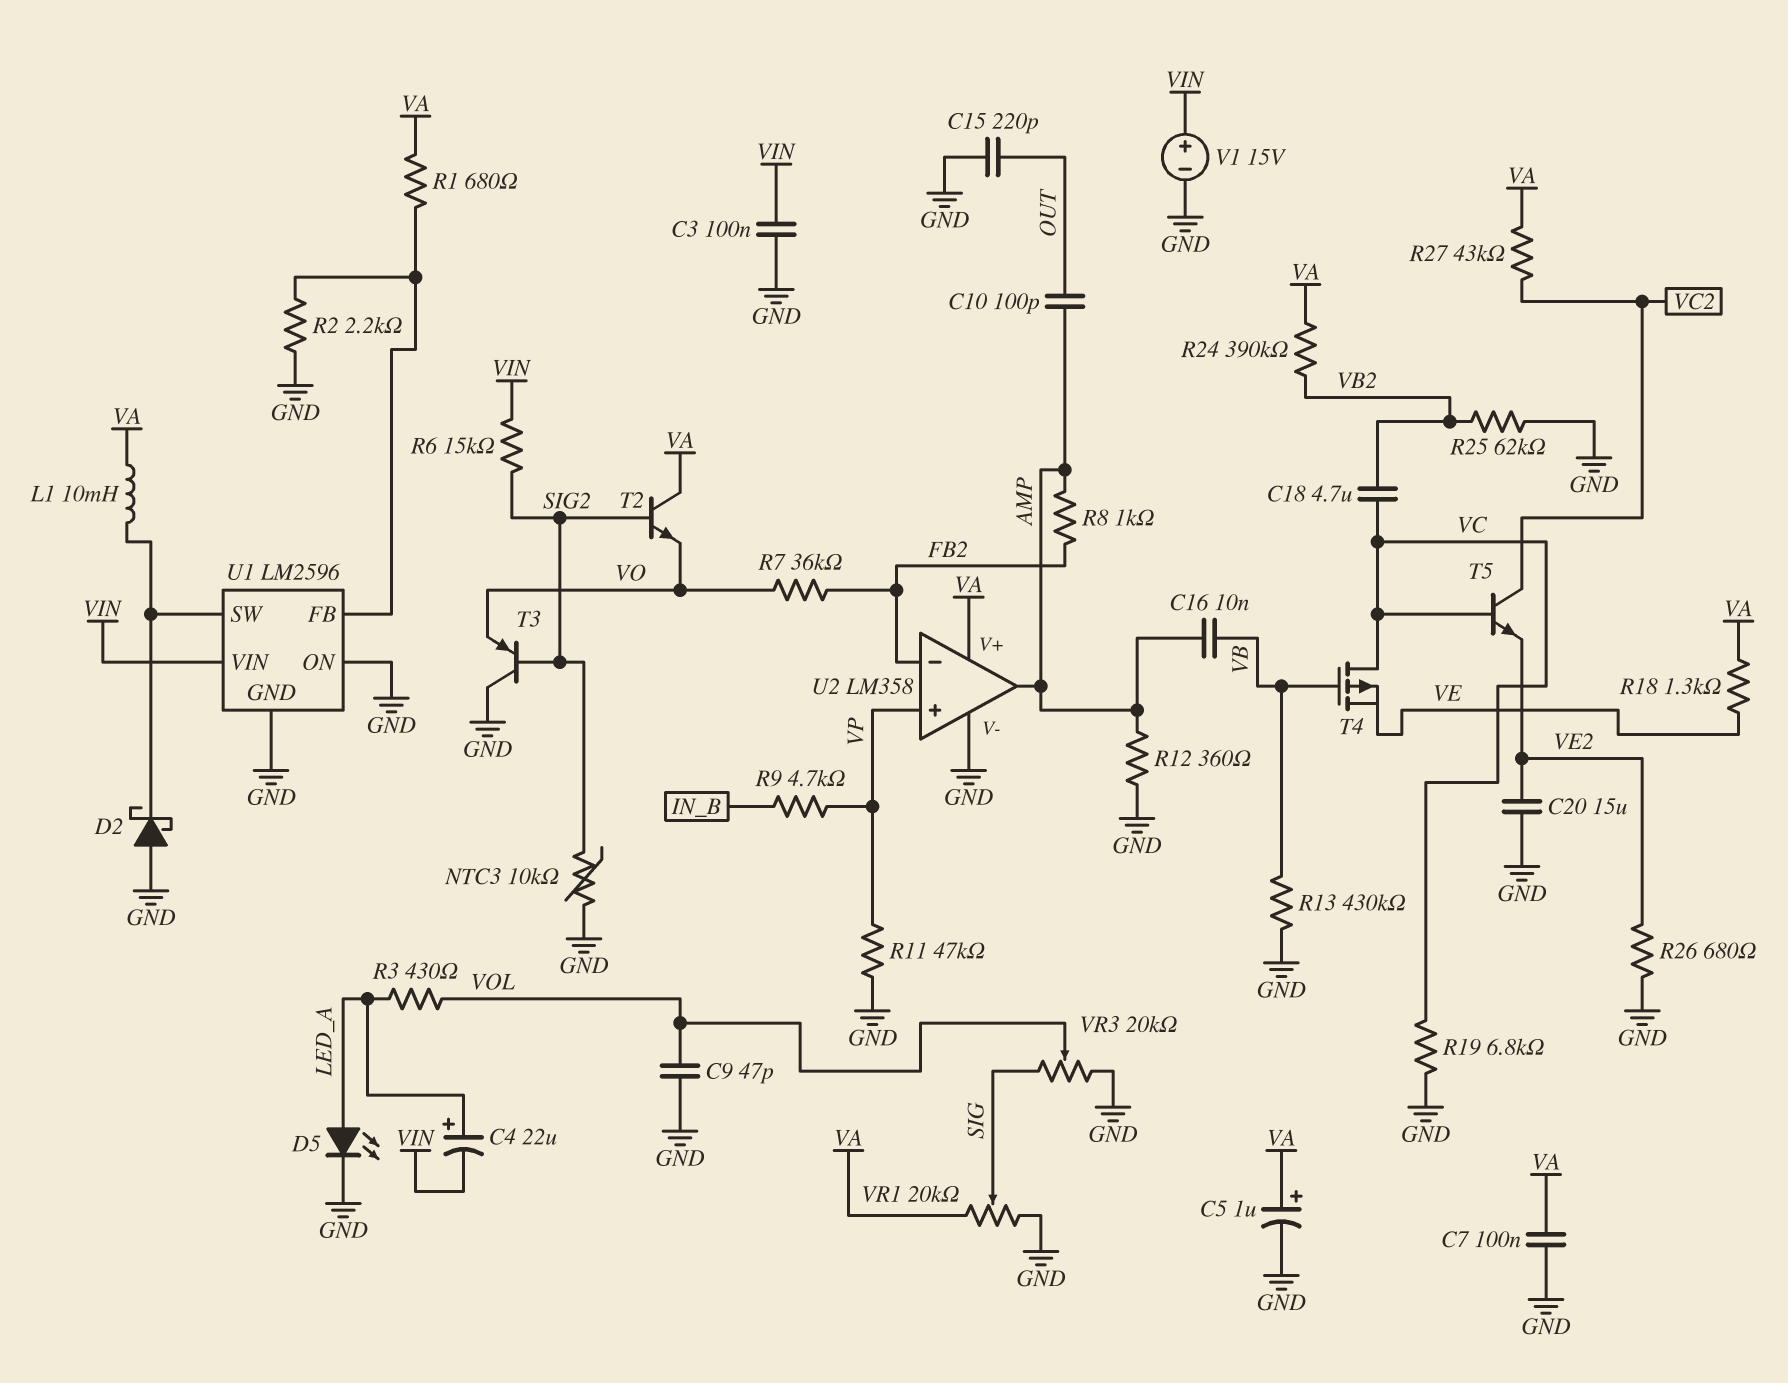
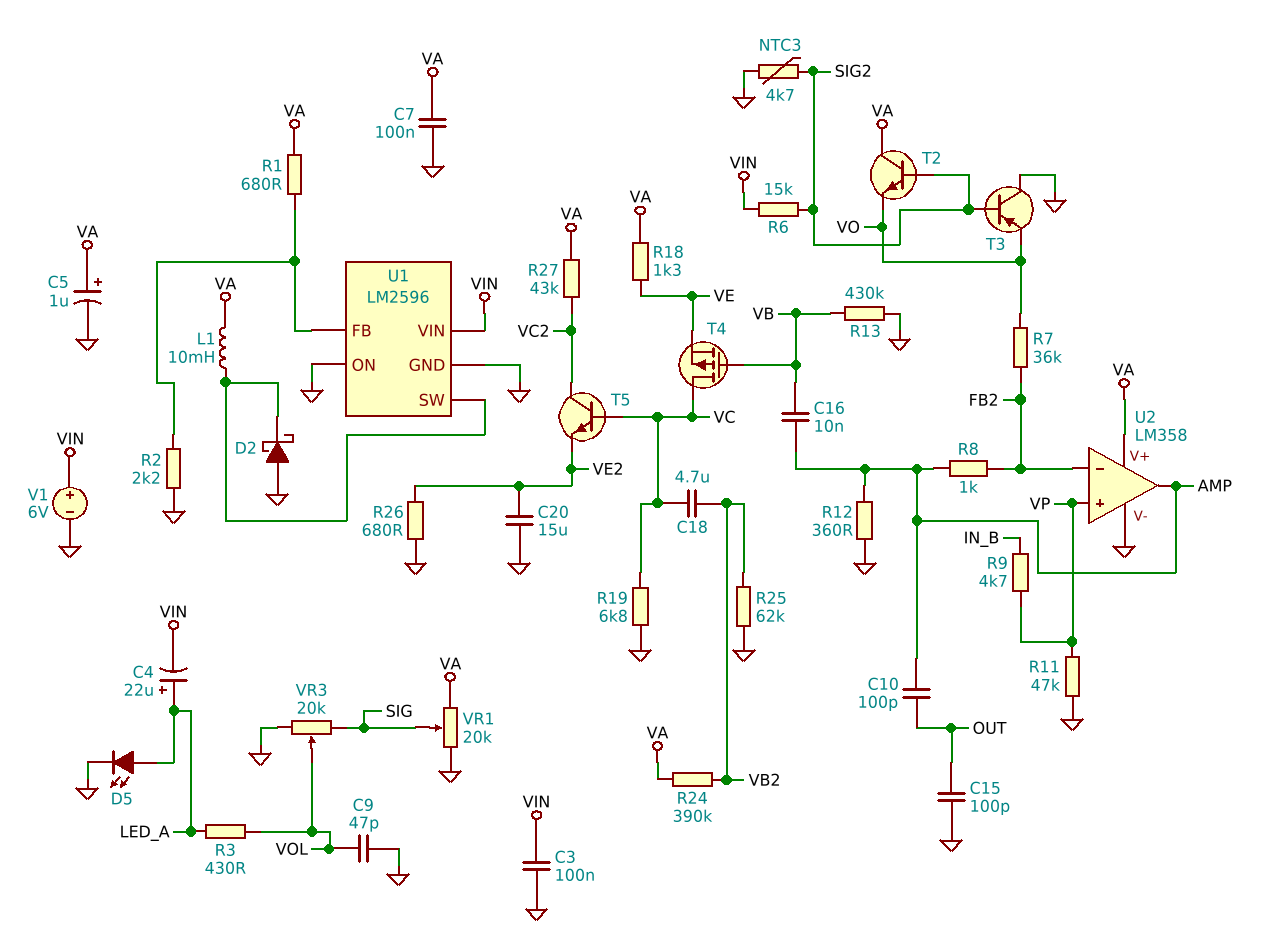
C15: 220pF (GND, OUT) -> 100pF (GND, OUT)
NTC3: 10k (GND, SIG2) -> 4.7k (GND, SIG2)
V1: 15V (plus VIN, minus GND) -> 6V (plus VIN, minus GND)

